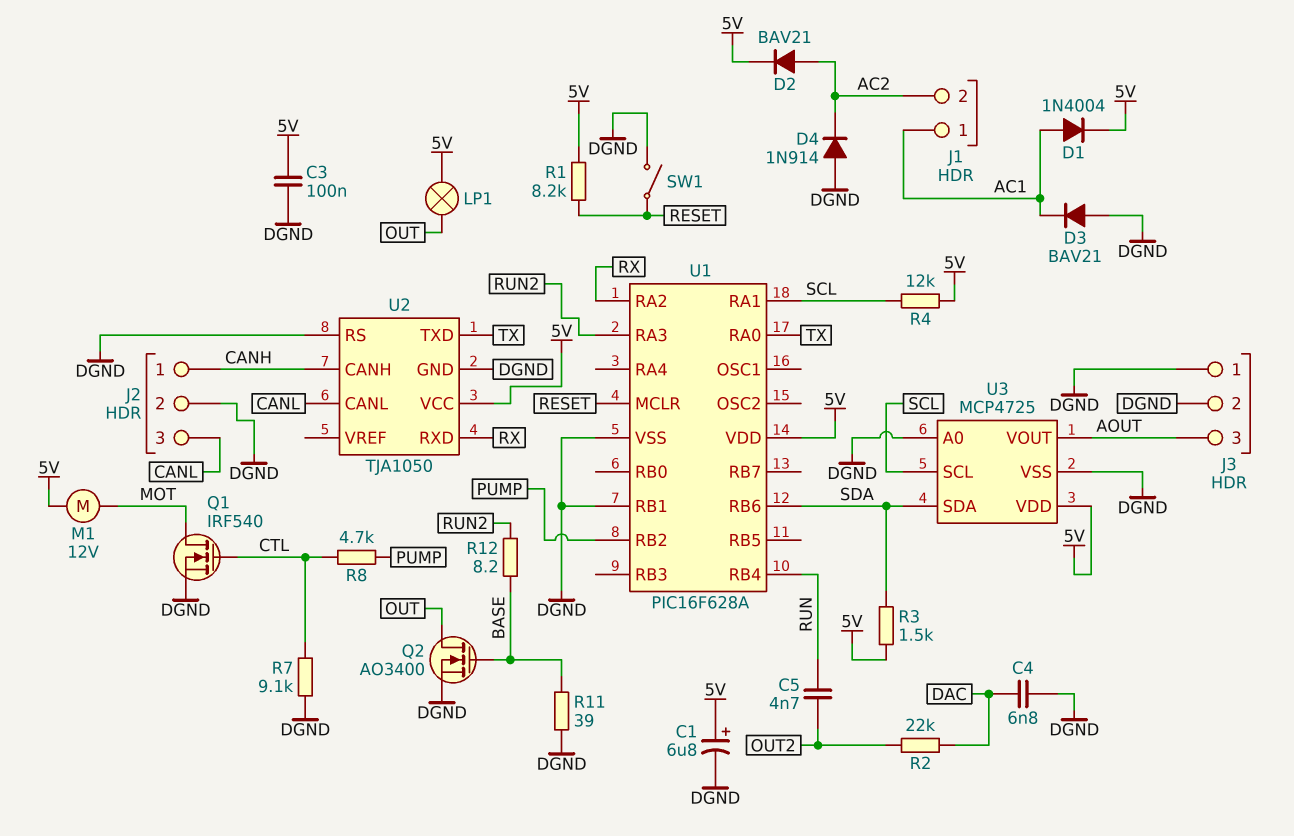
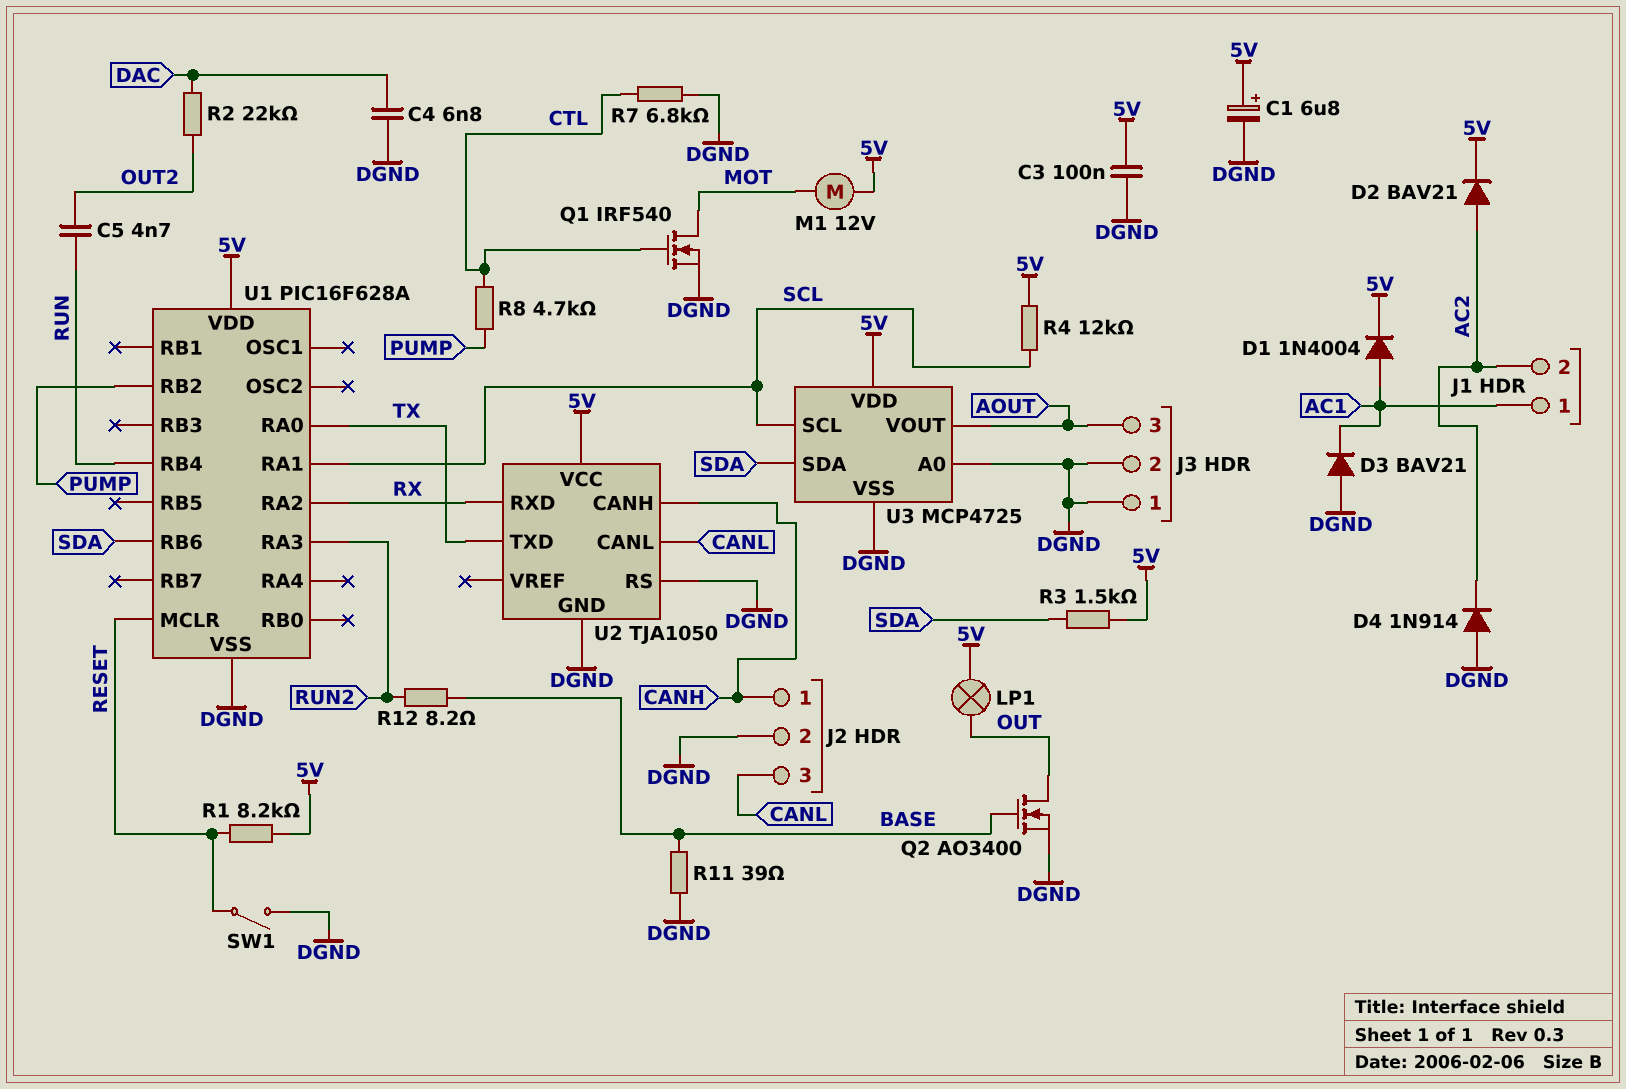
R7: 9.1k (CTL, DGND) -> 6.8k (CTL, DGND)
U1 pin RB1: DGND -> none

